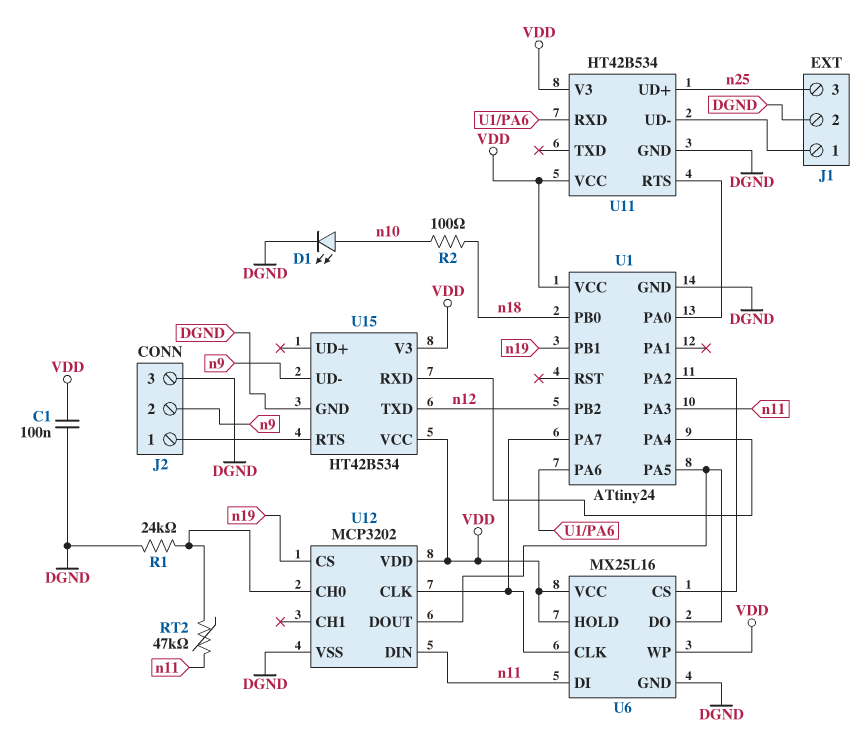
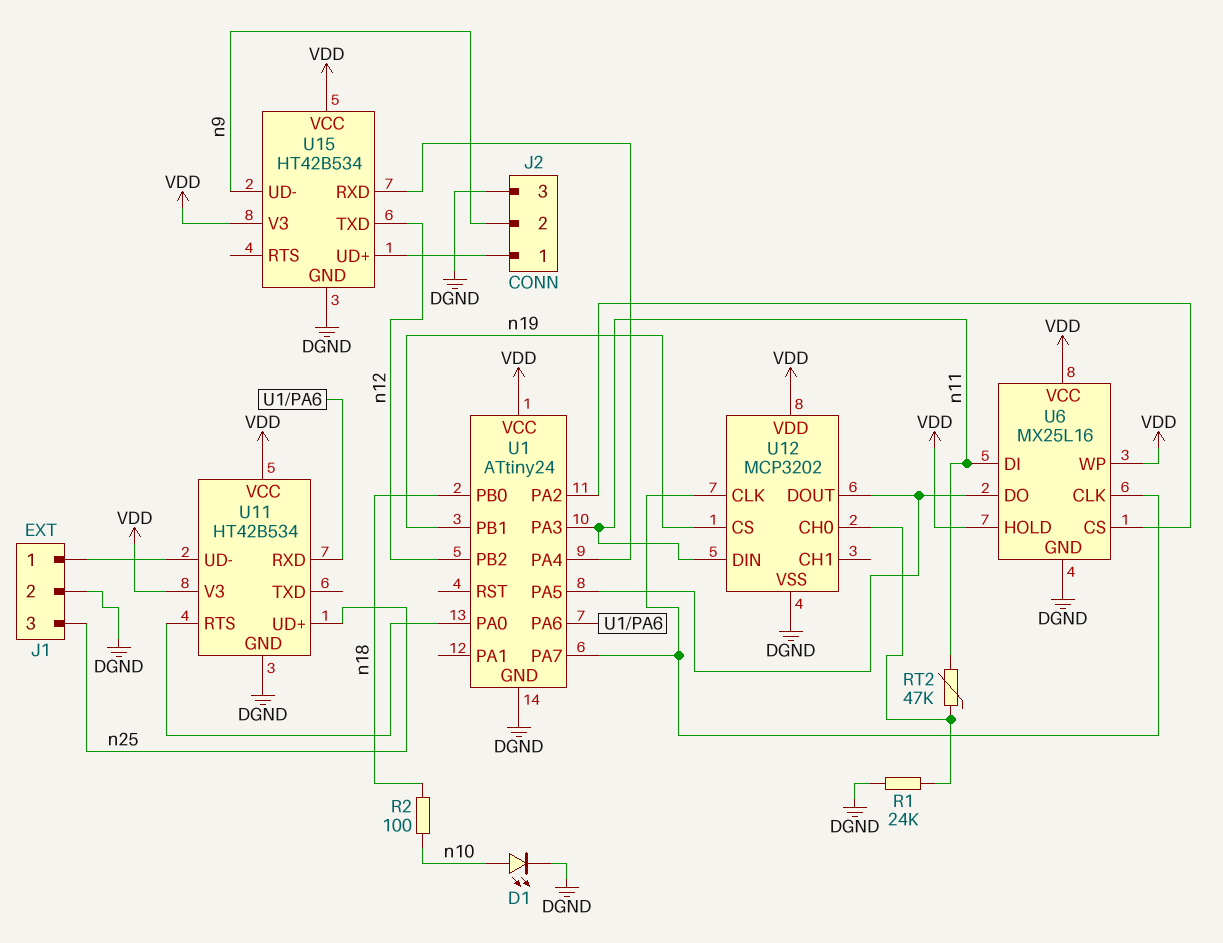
C1: 100nF (DGND, VDD) -> none
U15 pin RTS: J2/1 -> none
U15 pin UD+: none -> J2/1

